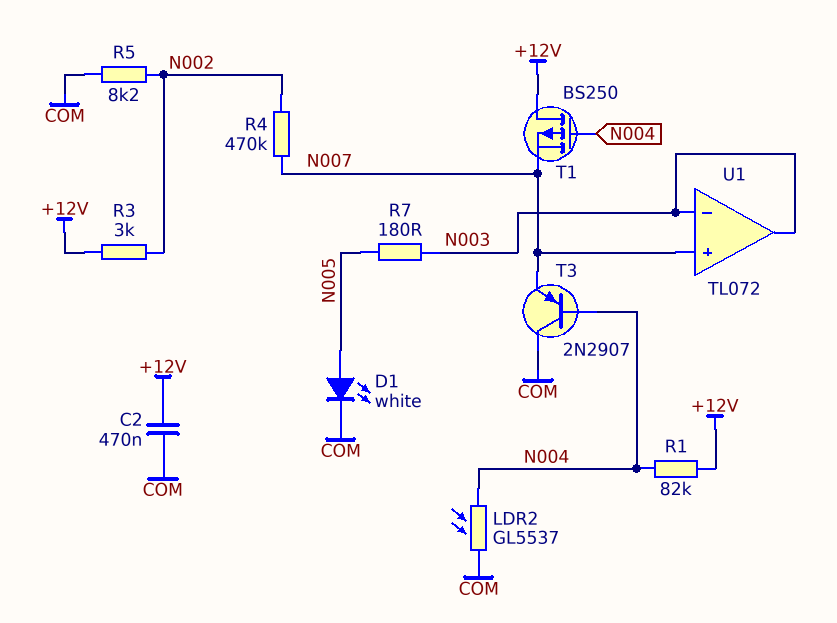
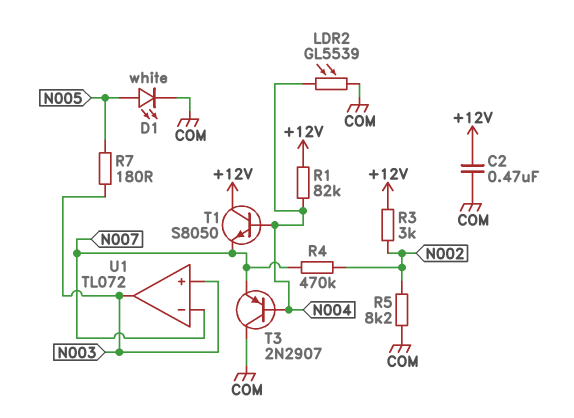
LDR2: GL5537 (COM, N004) -> GL5539 (COM, N004)
T1: PMOS BS250 (G N004, D +12V, S N007) -> NPN S8050 (B N004, C +12V, E N007)
U1 pin in+: N007 -> N003
U1 pin in-: N003 -> N007

